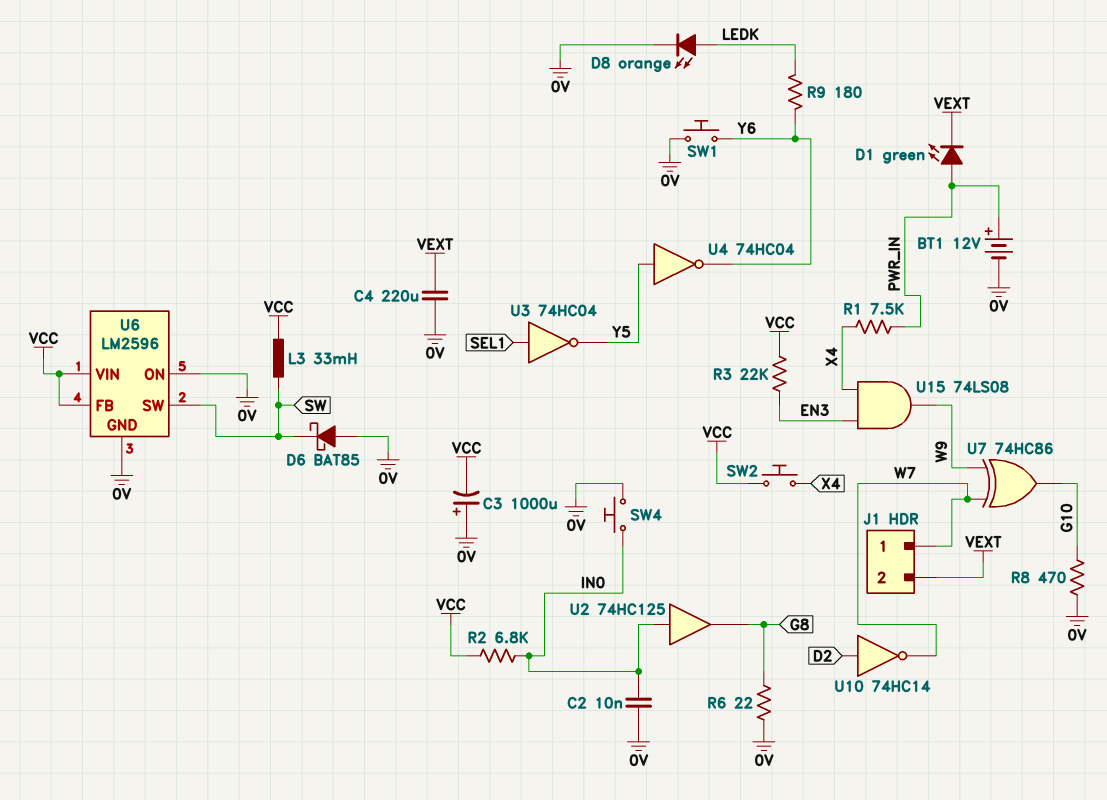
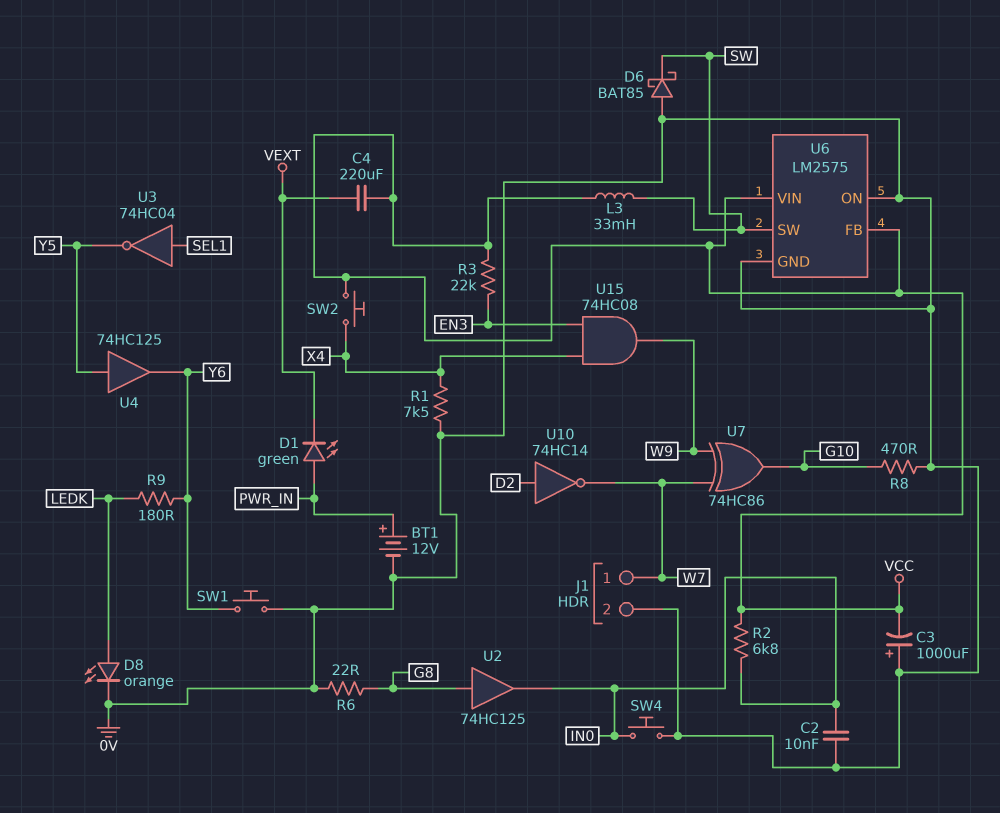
C4: 220uF (0V, VEXT) -> 220uF (VCC, VEXT)
J1 pin 2: VEXT -> 0V
R1: 7.5k (PWR_IN, X4) -> 7.5k (0V, X4)
U2: buffer 74HC125 (in IN0, out G8) -> buffer 74HC125 (in G8, out IN0)
U4: NOT 74HC04 (in Y5, out Y6) -> buffer 74HC125 (in Y5, out Y6)
U6: LM2596 -> LM2575
U15: AND 74LS08 (in EN3, in X4, out W9) -> AND 74HC08 (in EN3, in X4, out W9)

